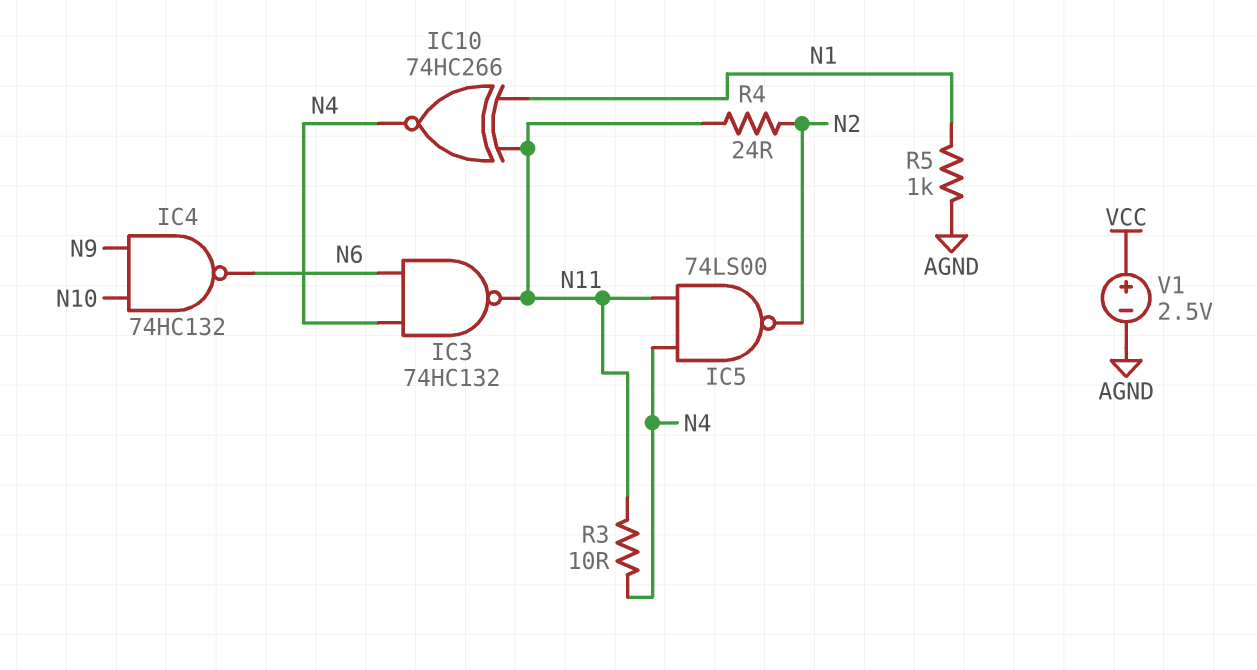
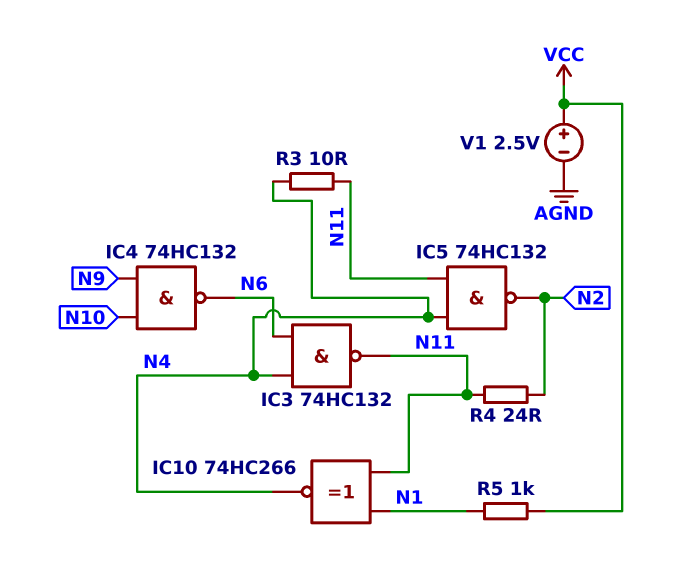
IC5: NAND 74LS00 (in N4, in N11, out N2) -> NAND 74HC132 (in N4, in N11, out N2)
R5: 1k (AGND, N1) -> 1k (N1, VCC)

